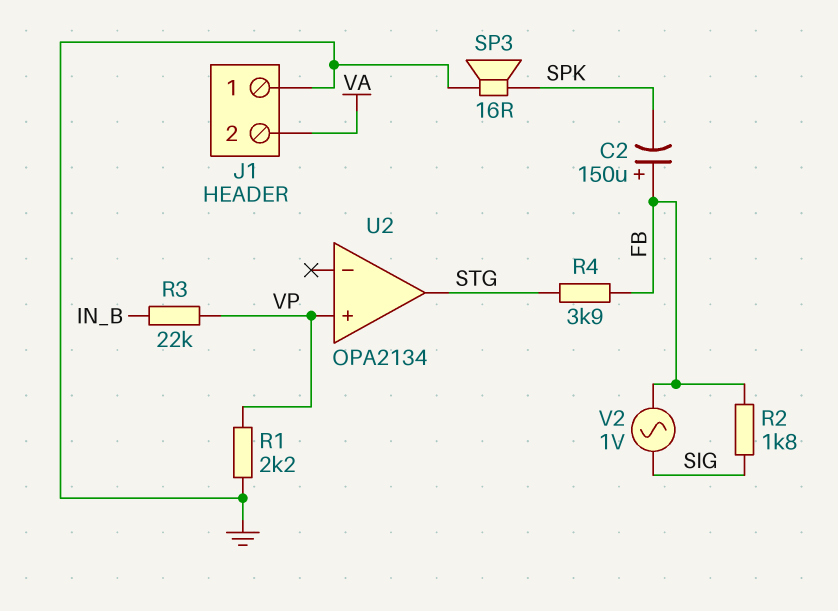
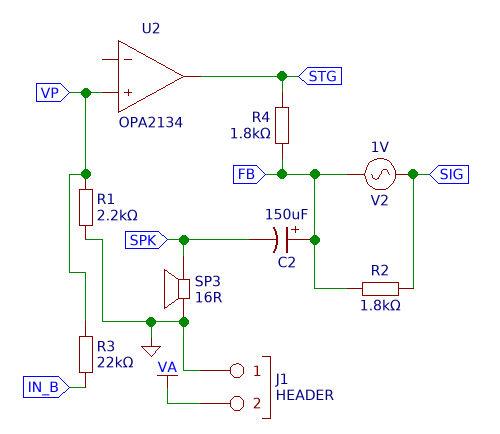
R4: 3.9k (FB, STG) -> 1.8k (FB, STG)

